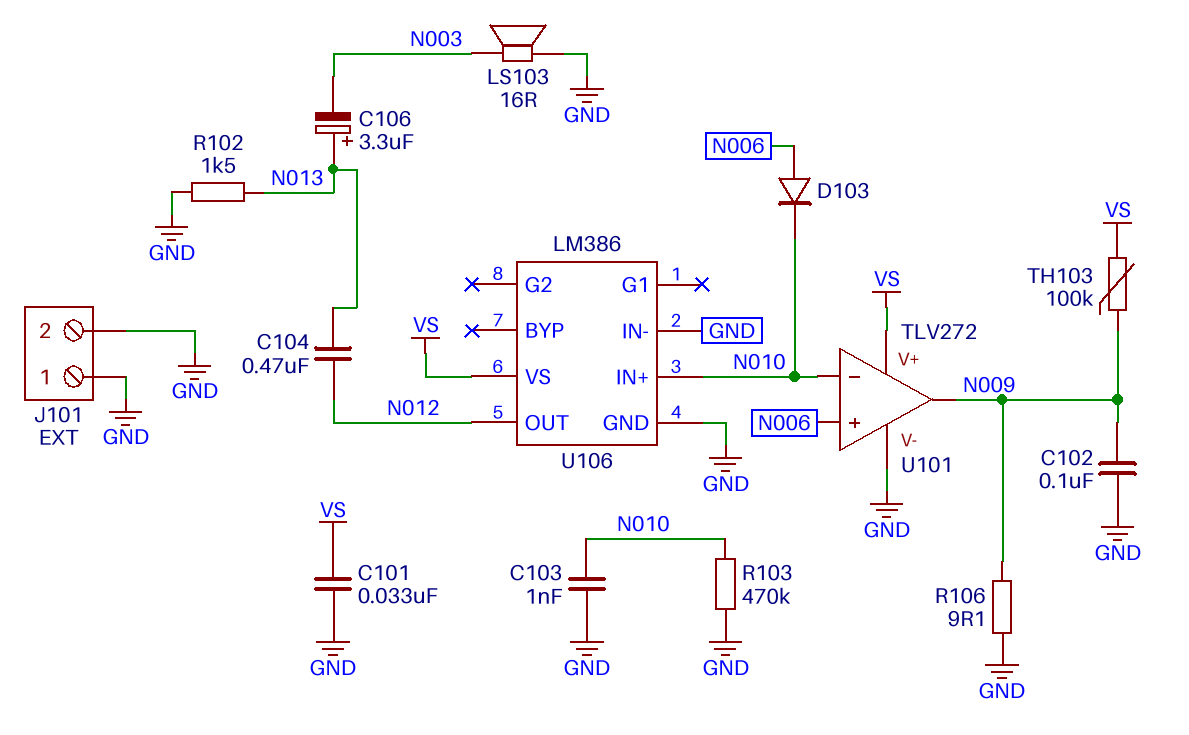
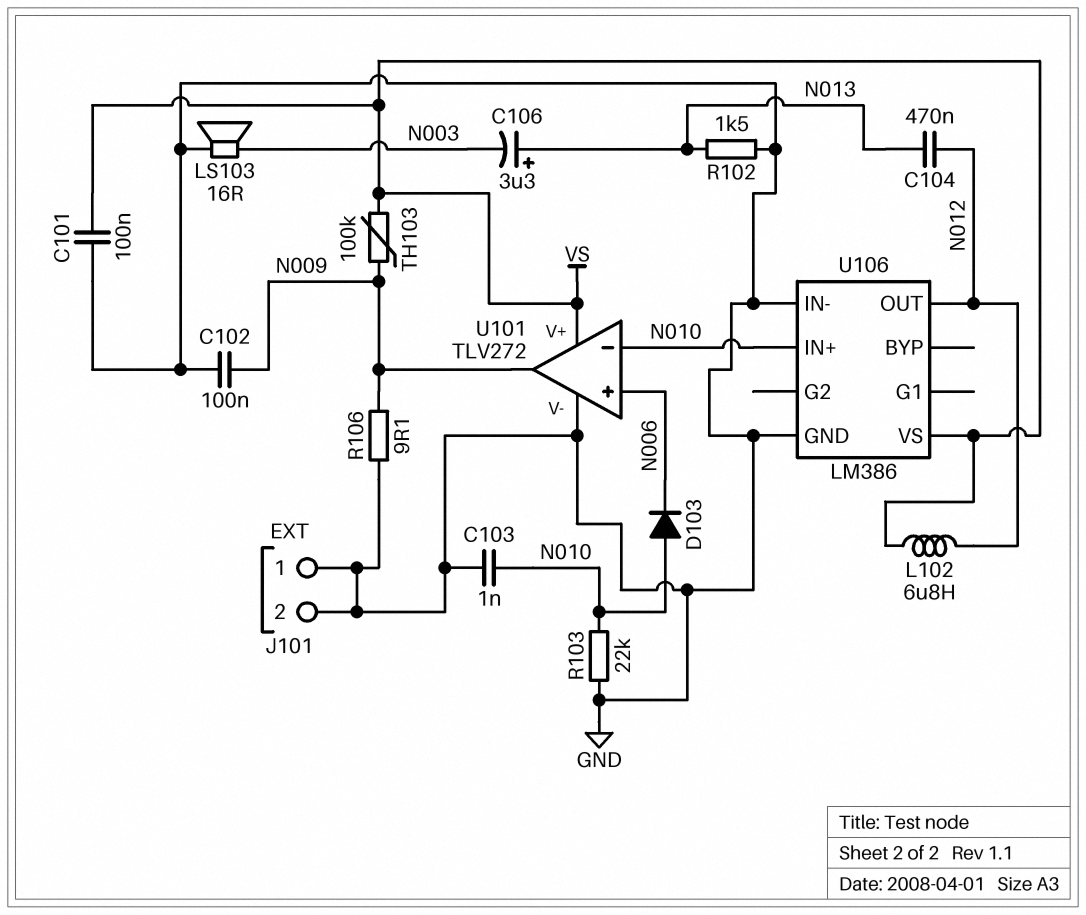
C101: 33nF (GND, VS) -> 100nF (GND, VS)
D103: diode (A N006, K N010) -> diode (A N010, K N006)
L102: none -> 6.8uH (N012, VS)
R103: 470k (GND, N010) -> 22k (GND, N010)

